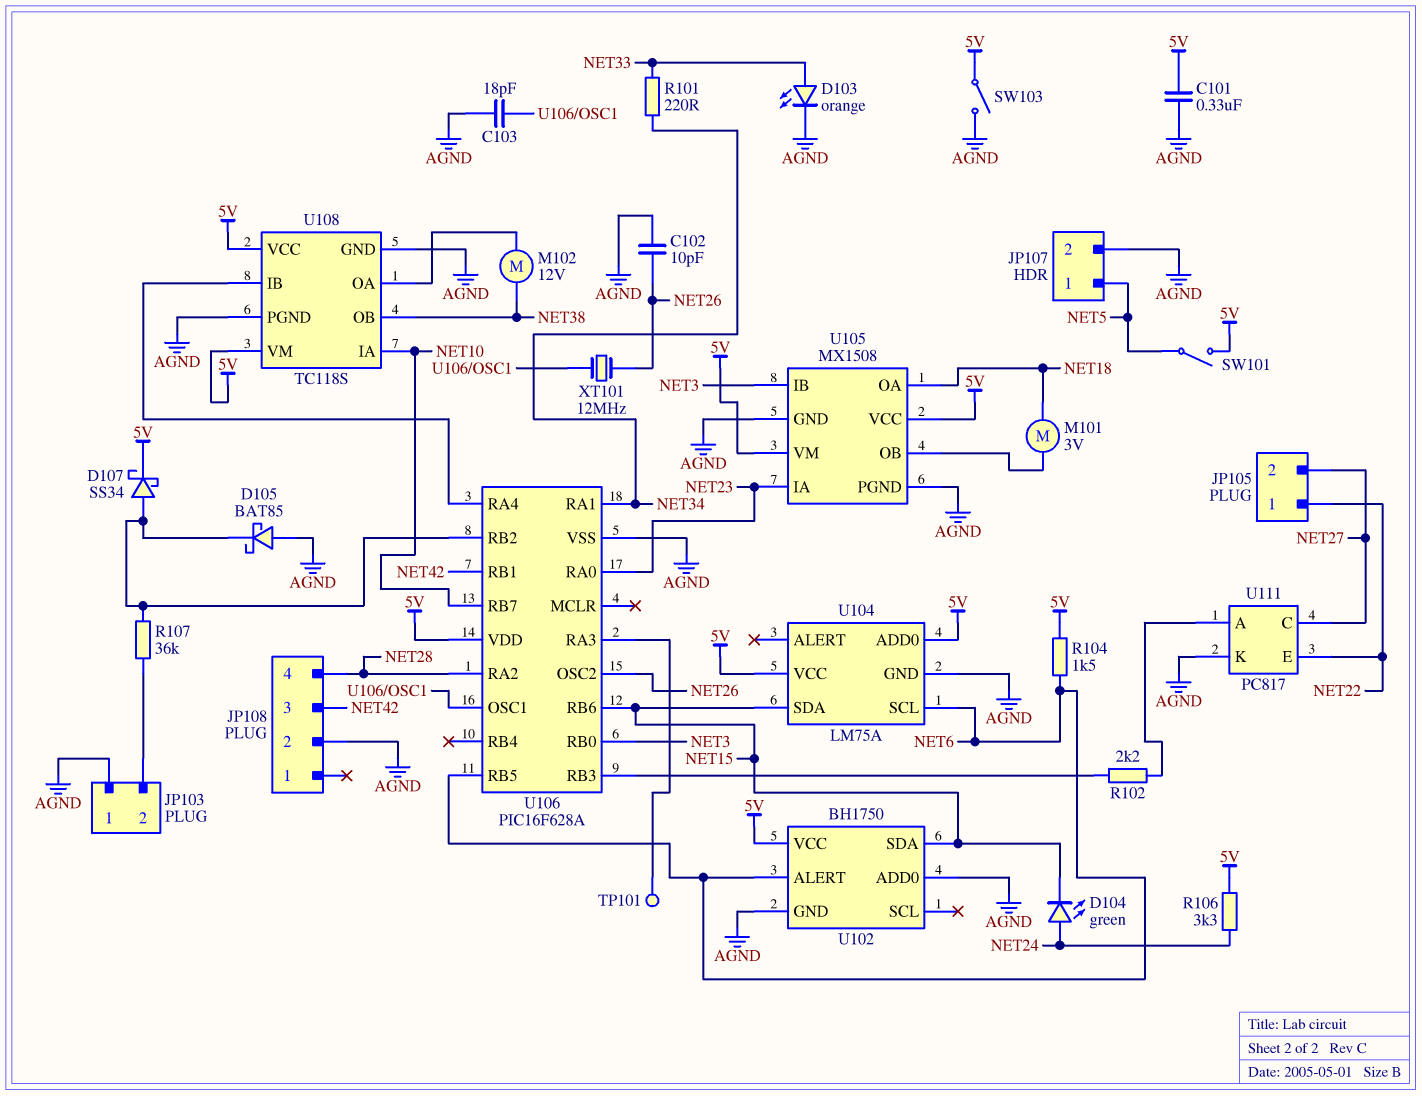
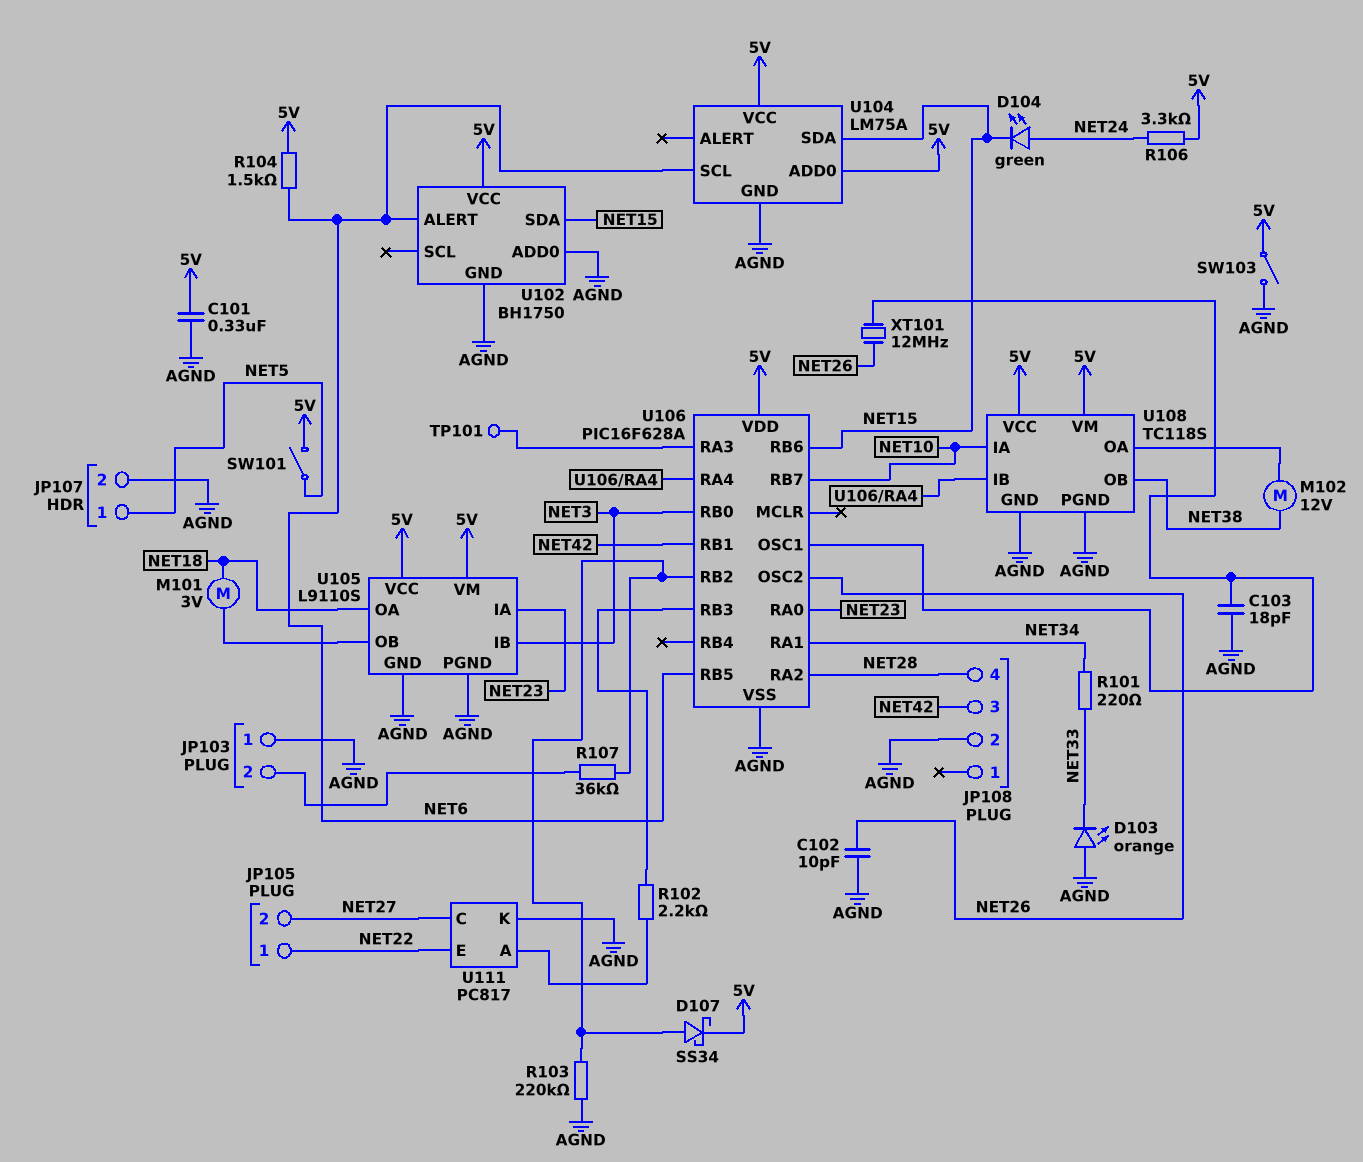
D103: LED orange (A NET33, K AGND) -> LED orange (A AGND, K NET33)
D105: schottky BAT85 (A AGND, K U106/RB2) -> none
R103: none -> 220k (AGND, U106/RB2)
U105: MX1508 -> L9110S

